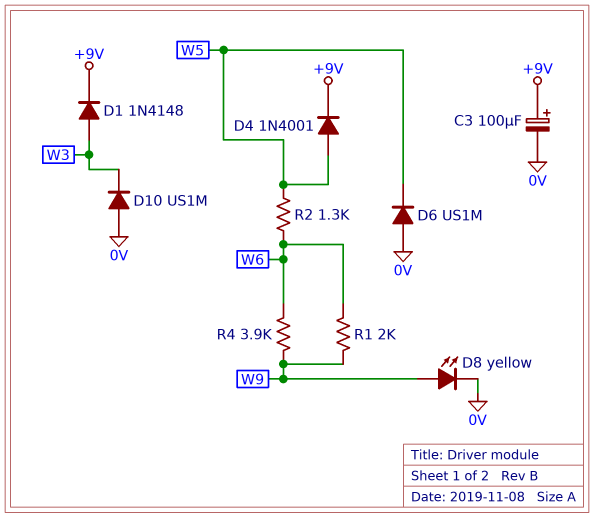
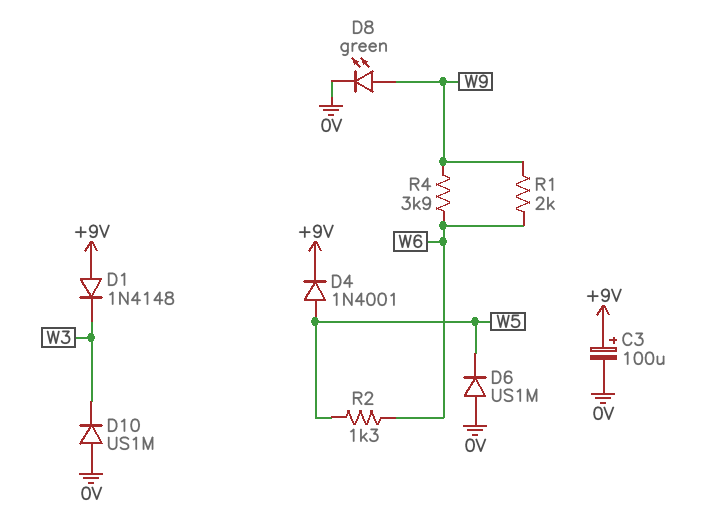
D1: diode 1N4148 (A W3, K +9V) -> diode 1N4148 (A +9V, K W3)
D8: LED yellow (A W9, K 0V) -> LED green (A W9, K 0V)

